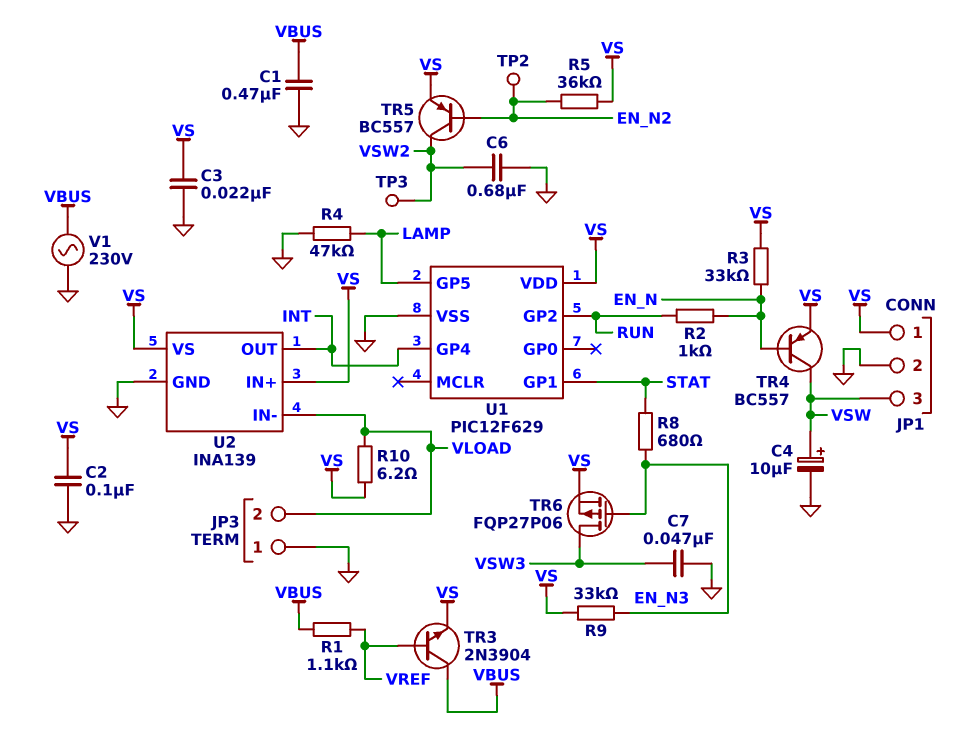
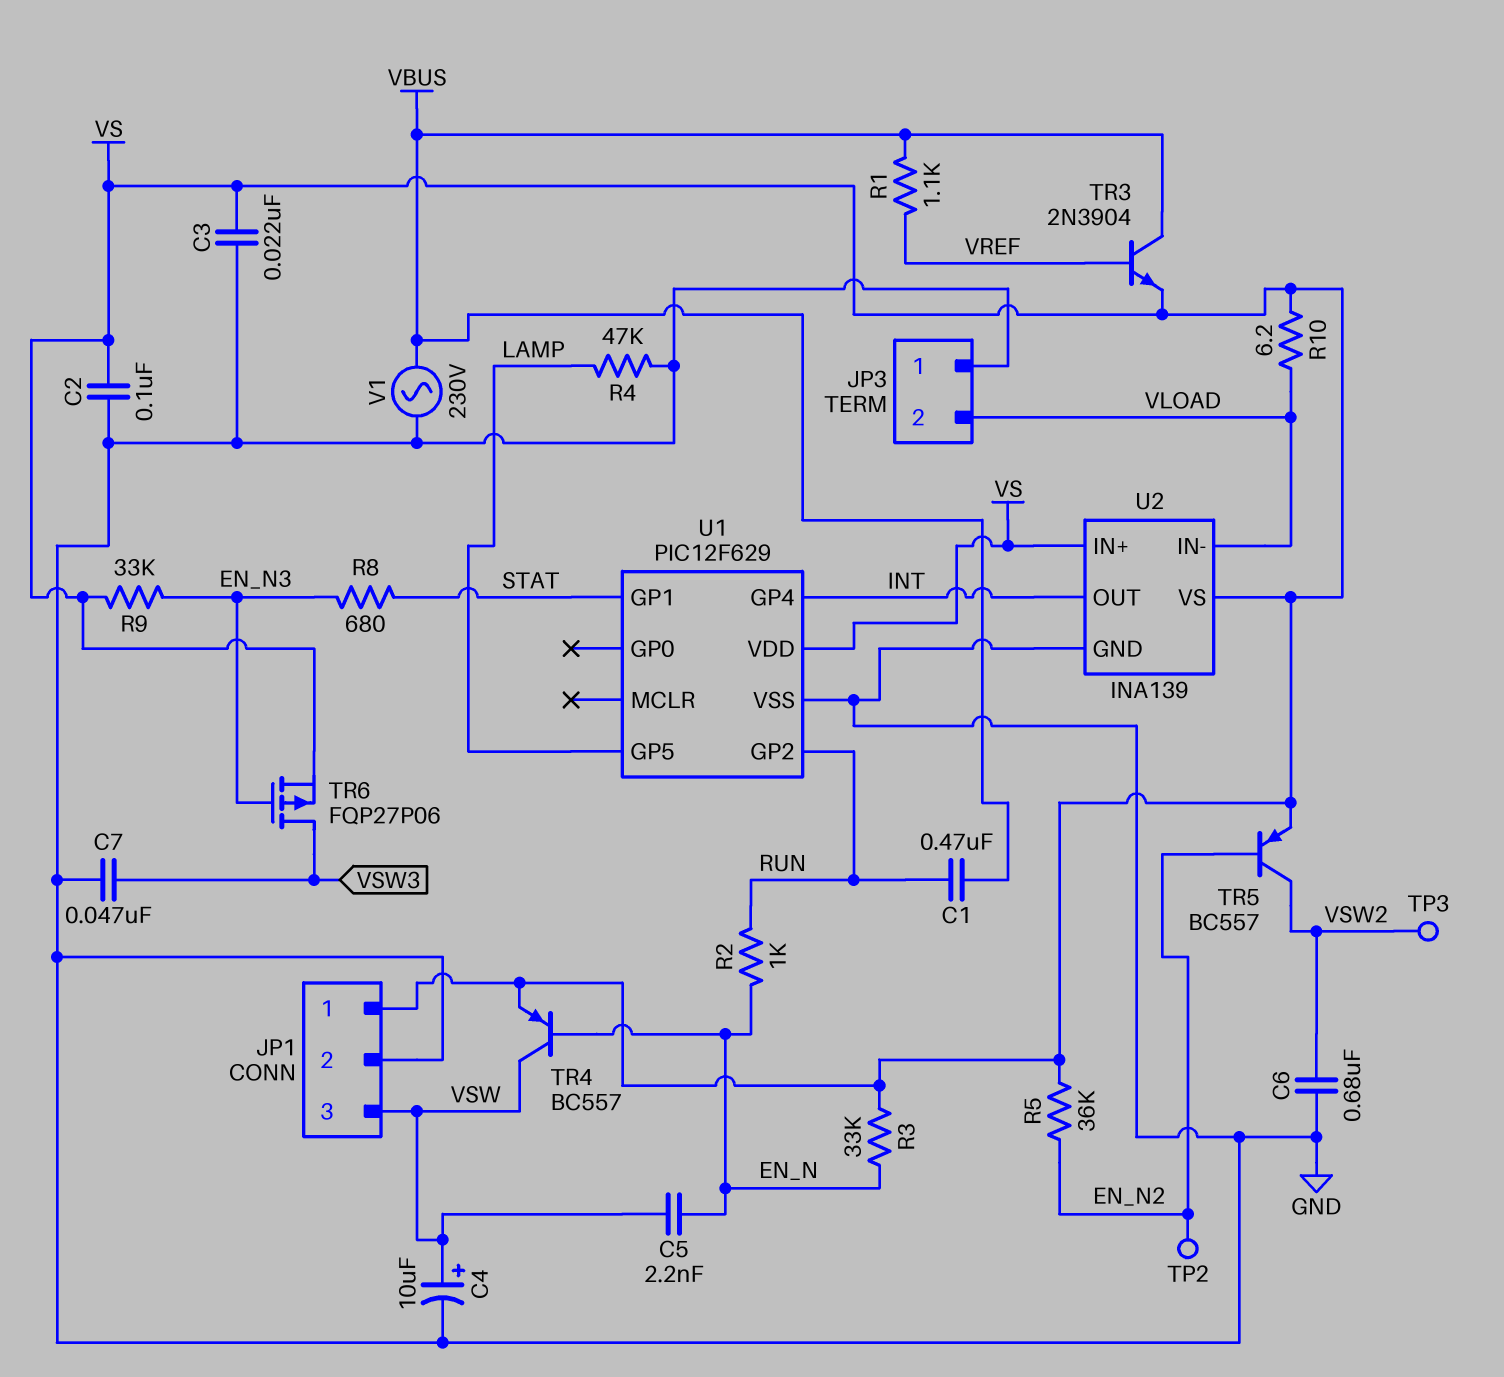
C1: 470nF (GND, VBUS) -> 470nF (RUN, VBUS)
C5: none -> 2.2nF (EN_N, VSW)

